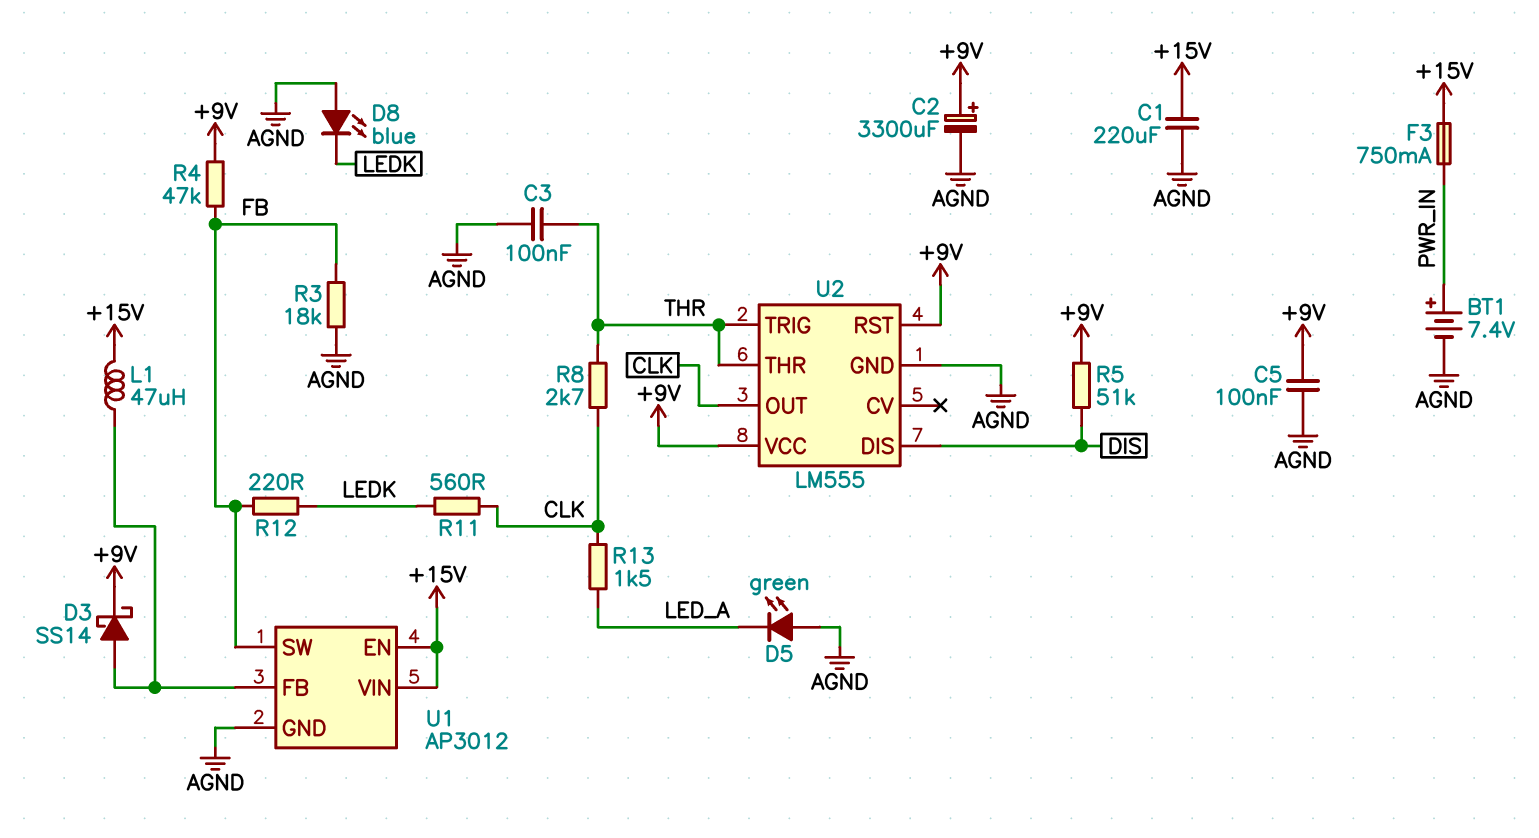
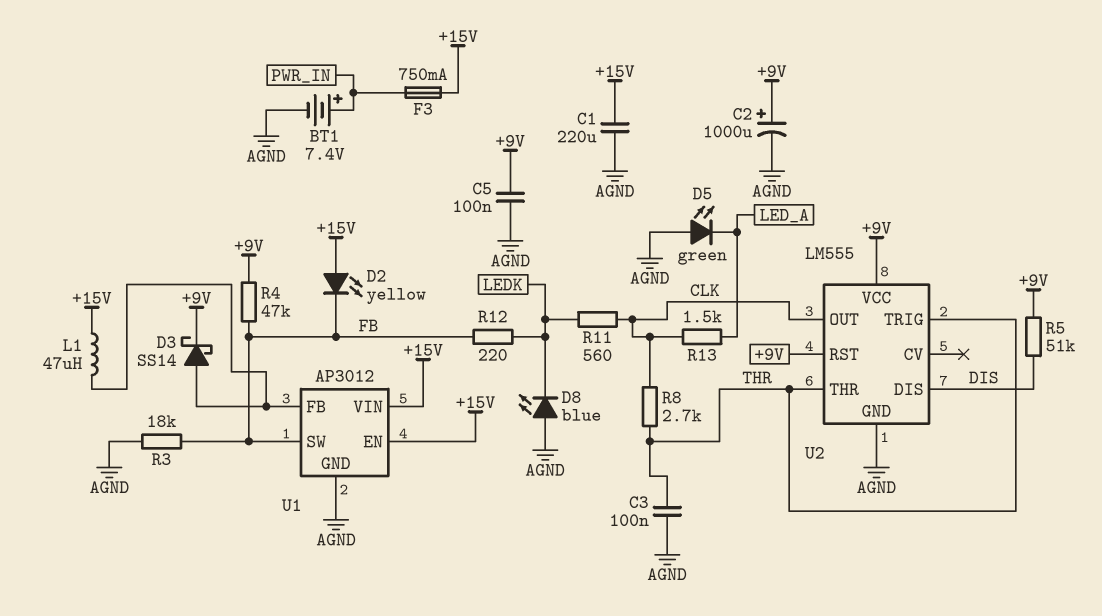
C2: 3300uF (plus +9V, minus AGND) -> 1000uF (plus +9V, minus AGND)
D2: none -> LED yellow (A +15V, K FB)

